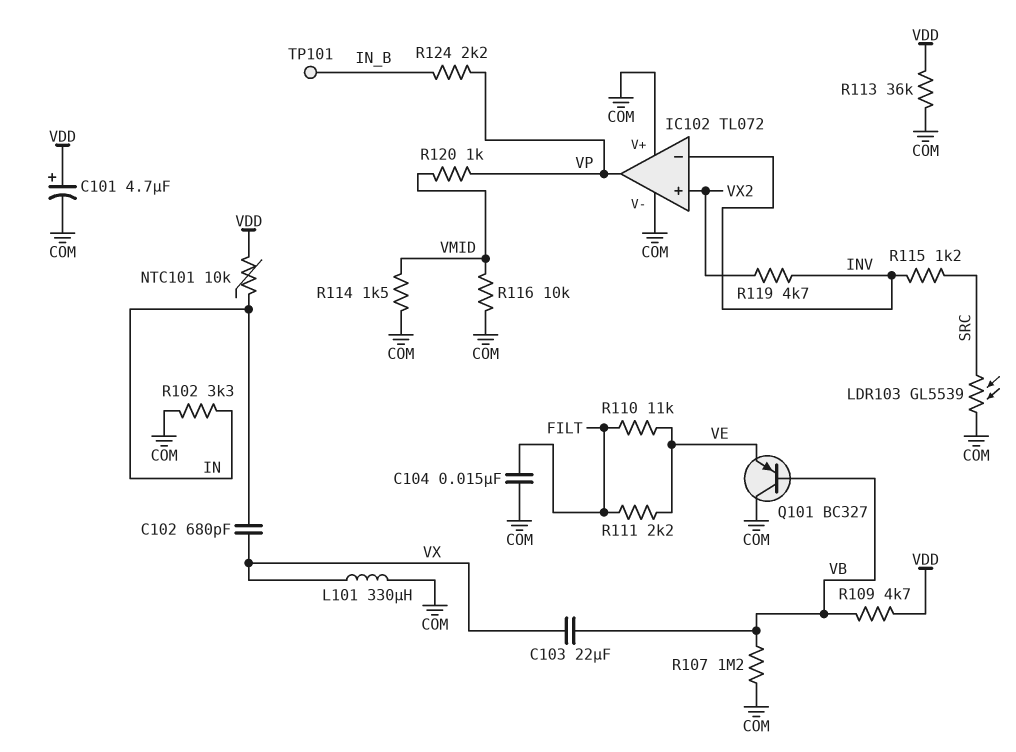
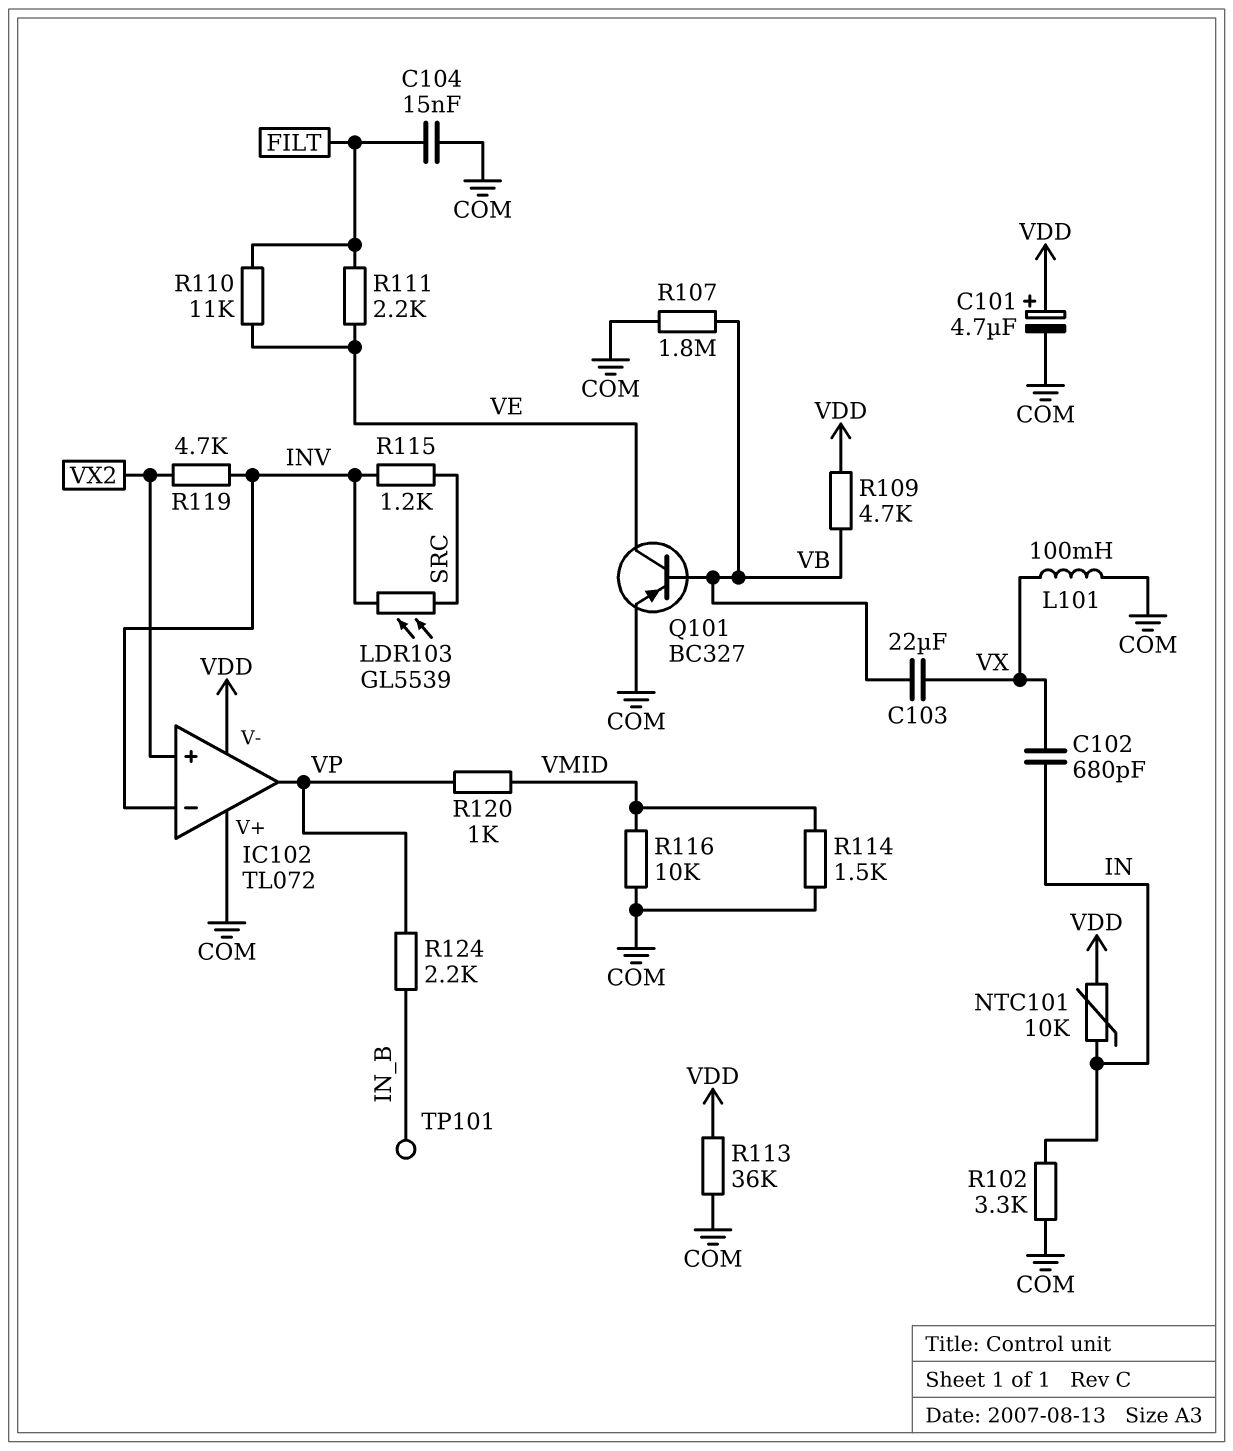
IC102 pin V-: COM -> VDD
L101: 330uH (COM, VX) -> 100mH (COM, VX)
LDR103: GL5539 (COM, SRC) -> GL5539 (INV, SRC)
Q101: PNP BC327 (B VB, C COM, E VE) -> PNP BC327 (B VB, C VE, E COM)
R107: 1.2M (COM, VB) -> 1.8M (COM, VB)

